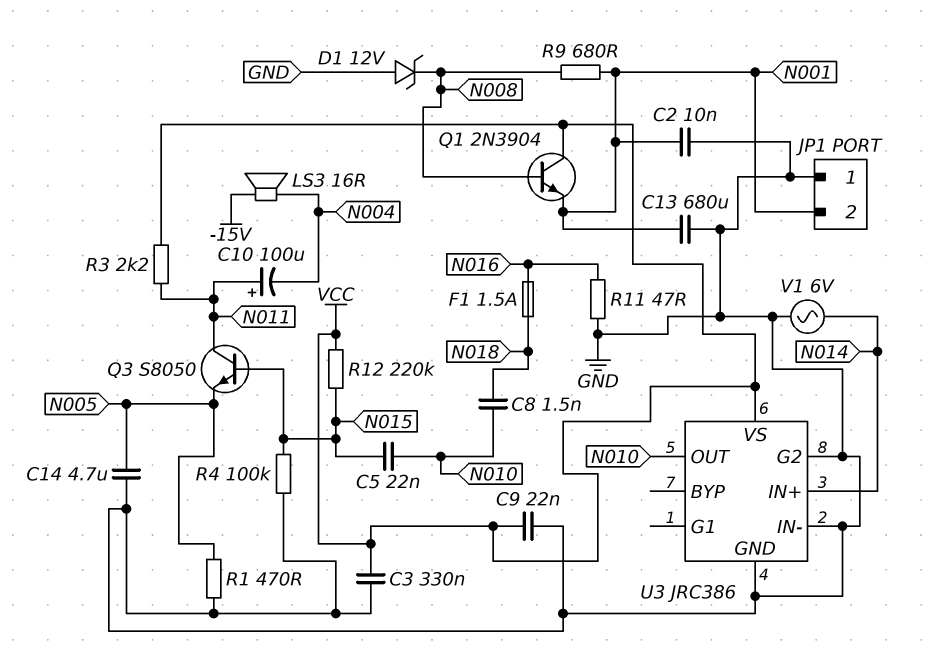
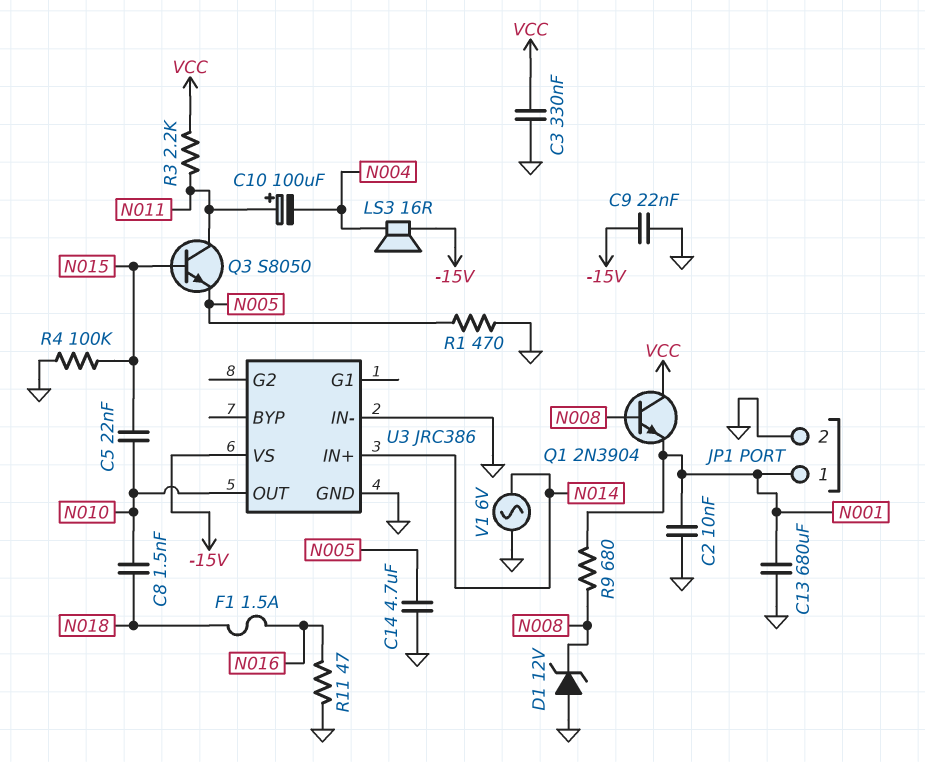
C9: 22nF (GND, VCC) -> 22nF (-15V, GND)
JP1 pin 1: GND -> N001
JP1 pin 2: N001 -> GND
R12: 220k (N015, VCC) -> none
U3 pin G2: GND -> none
U3 pin VS: VCC -> -15V

